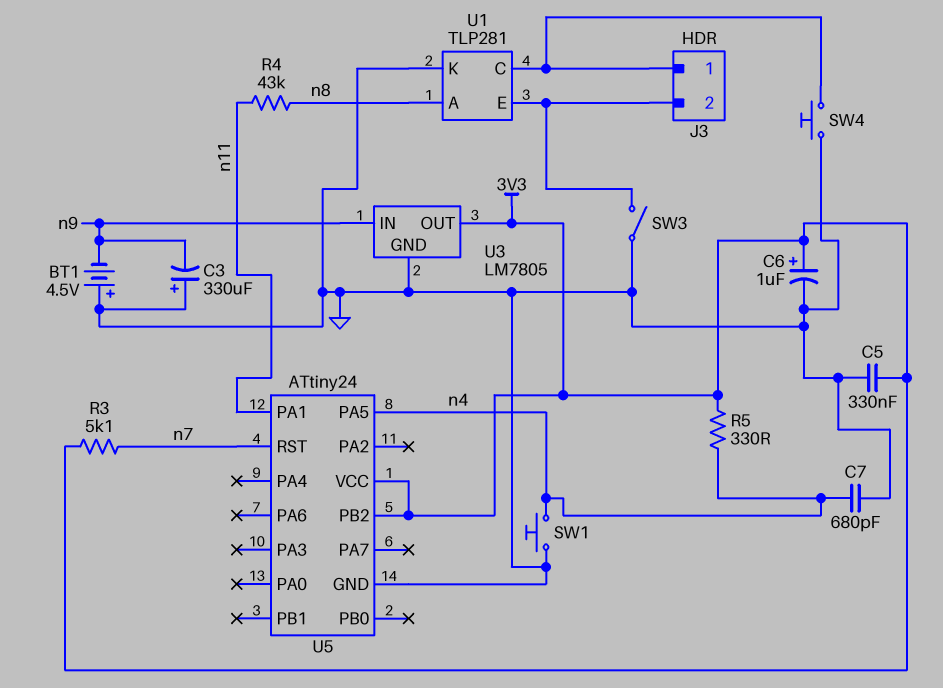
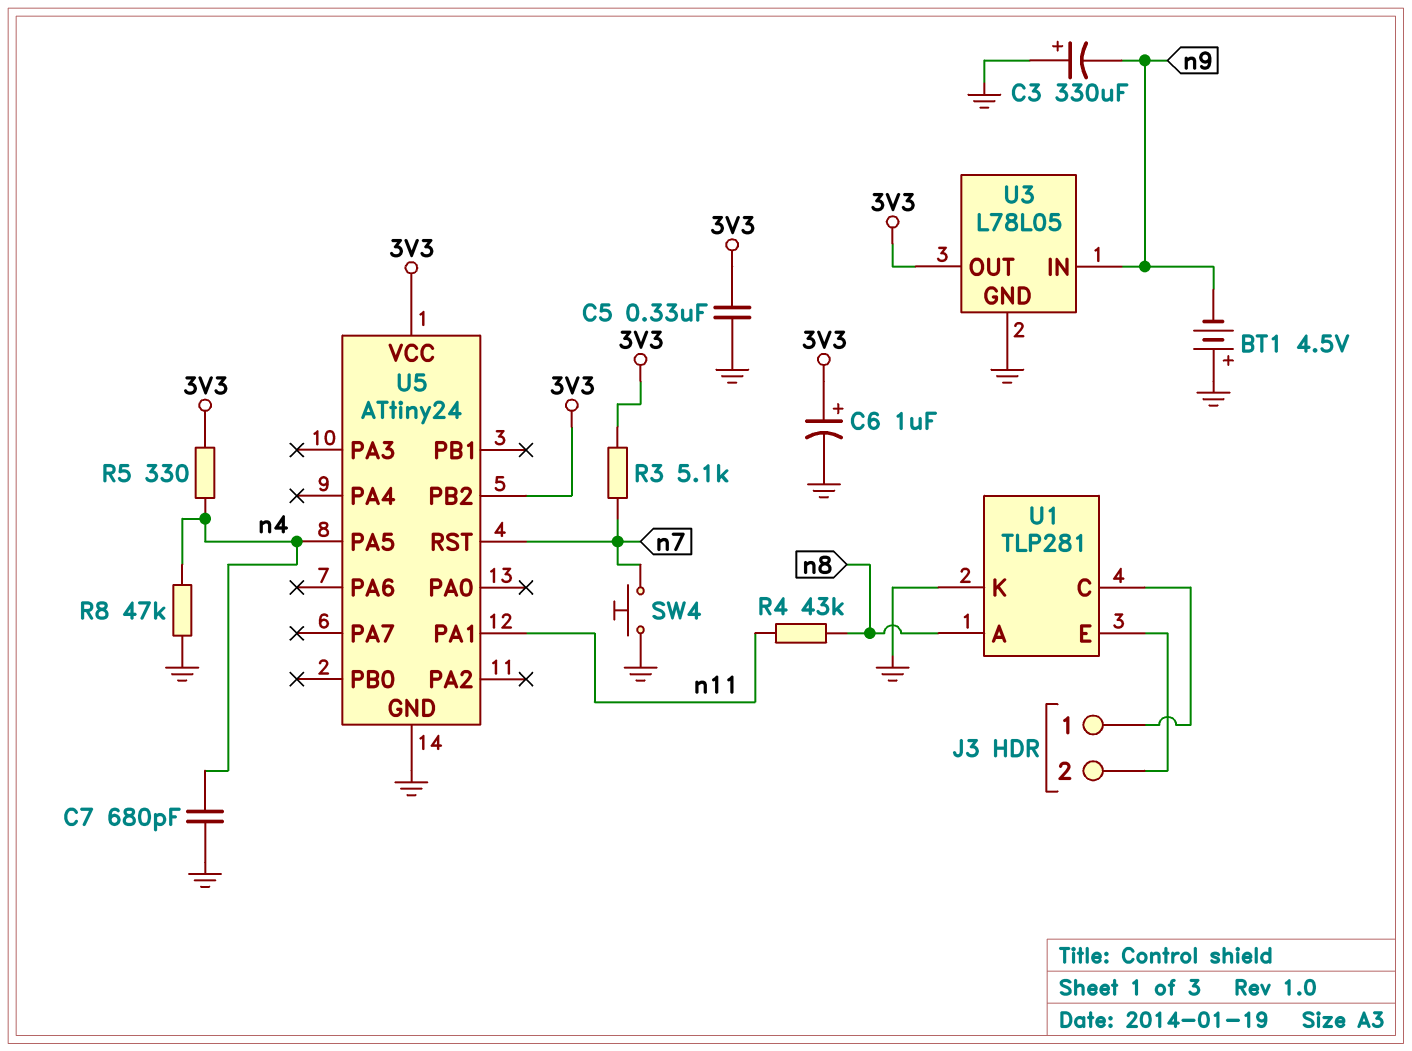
R8: none -> 47k (GND, n4)
SW1: button (GND, n4) -> none
SW3: switch (GND, J3/2) -> none
SW4: button (GND, J3/1) -> button (GND, n7)
U3: LM7805 -> L78L05

